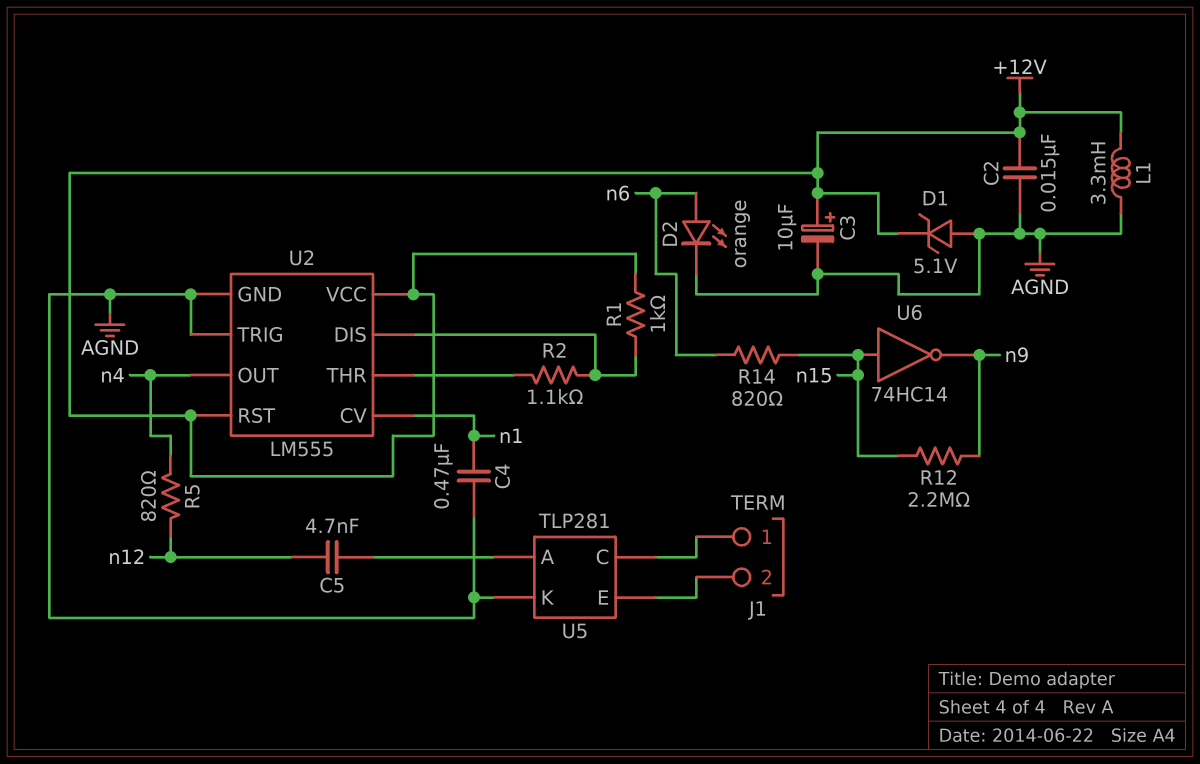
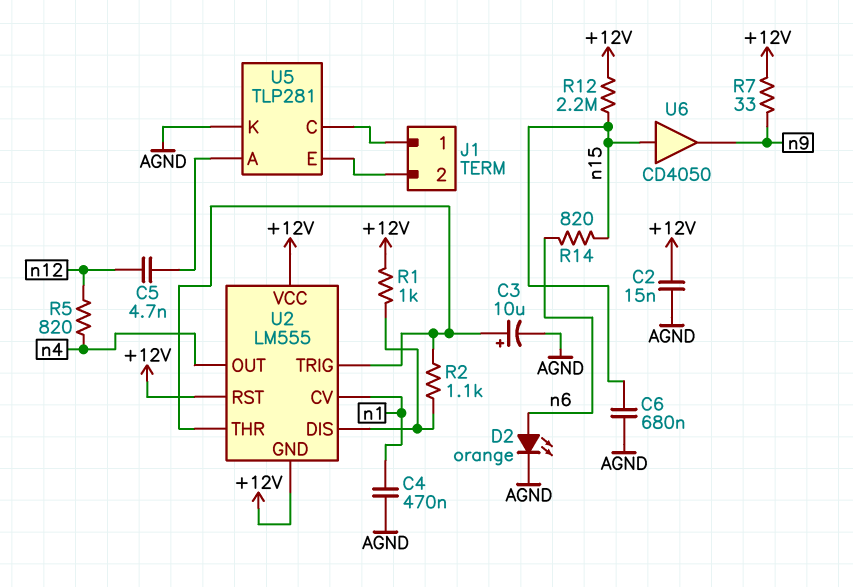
C3: 10uF (plus +12V, minus AGND) -> 10uF (plus U2/THR, minus AGND)
C6: none -> 680nF (AGND, n15)
D1: zener 5.1V (A AGND, K +12V) -> none
L1: 3.3mH (+12V, AGND) -> none
R7: none -> 33 (+12V, n9)
R12: 2.2M (n9, n15) -> 2.2M (+12V, n15)
U2 pin GND: AGND -> +12V
U2 pin TRIG: AGND -> U2/THR
U6: NOT 74HC14 (in n15, out n9) -> buffer CD4050 (in n15, out n9)

